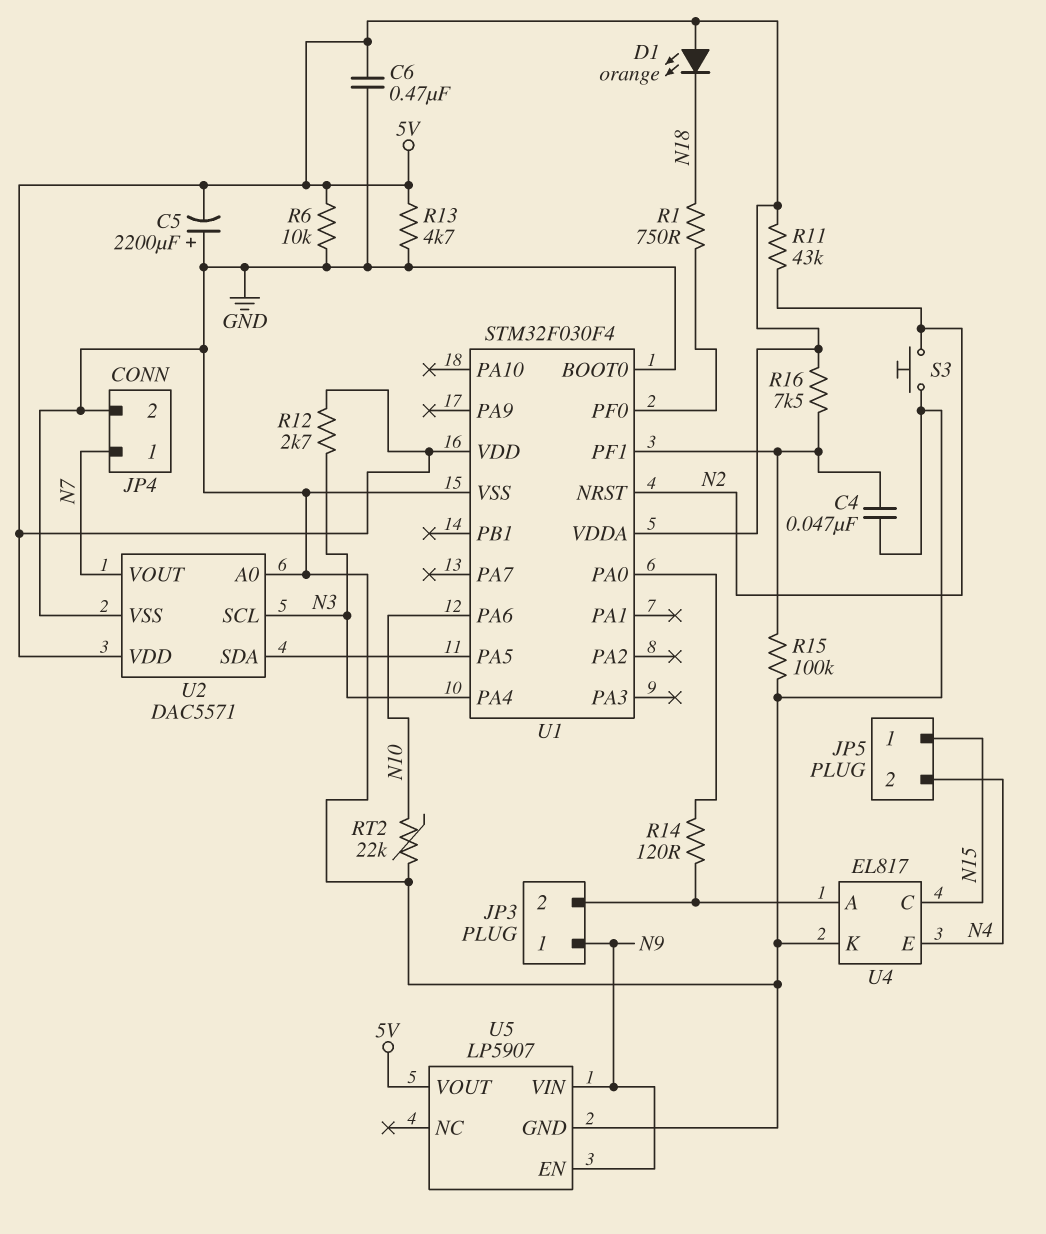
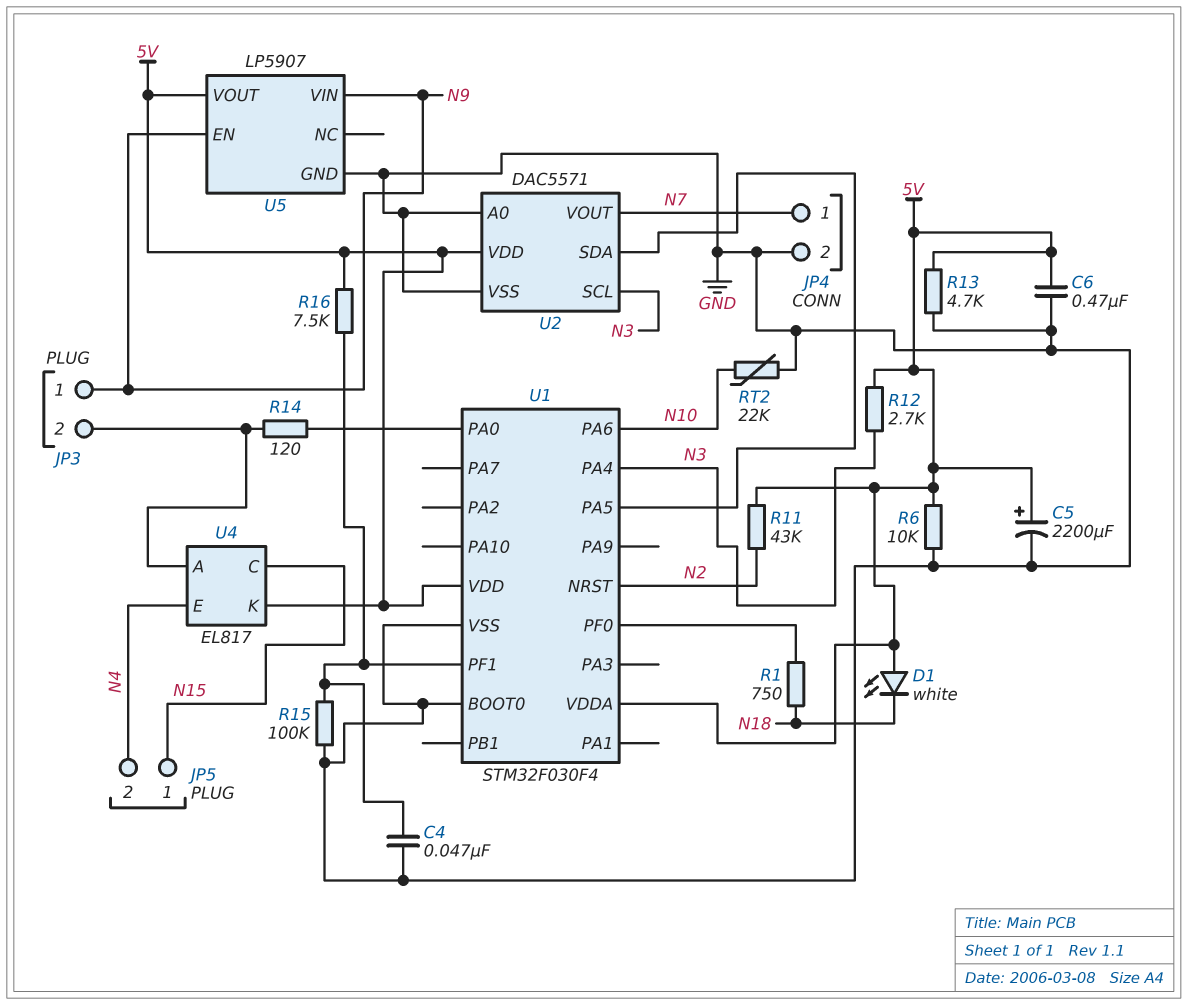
C5: 2200uF (plus GND, minus 5V) -> 2200uF (plus 5V, minus GND)
D1: LED orange (A 5V, K N18) -> LED white (A 5V, K N18)
S3: button (GND, N2) -> none
U4 pin K: GND -> 5V

